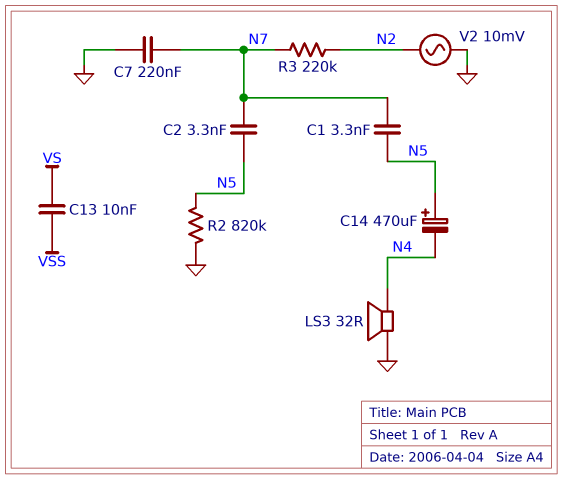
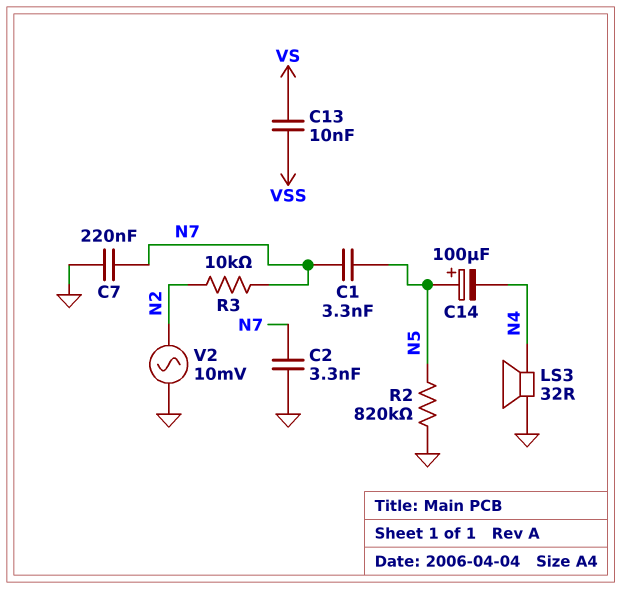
C2: 3.3nF (N5, N7) -> 3.3nF (GND, N7)
C14: 470uF (plus N5, minus N4) -> 100uF (plus N5, minus N4)
R3: 220k (N2, N7) -> 10k (N2, N7)

